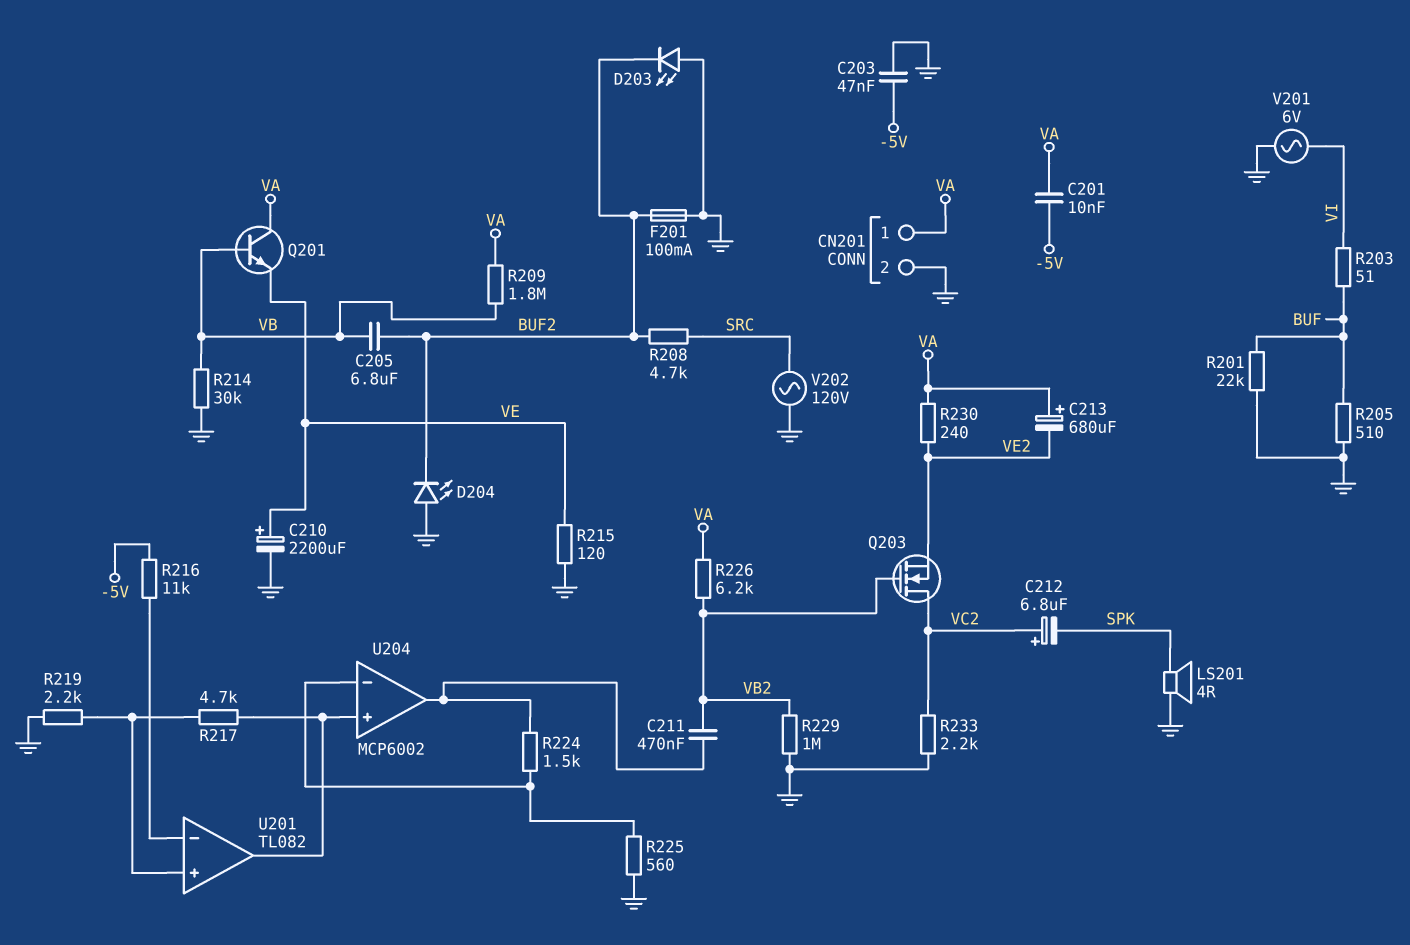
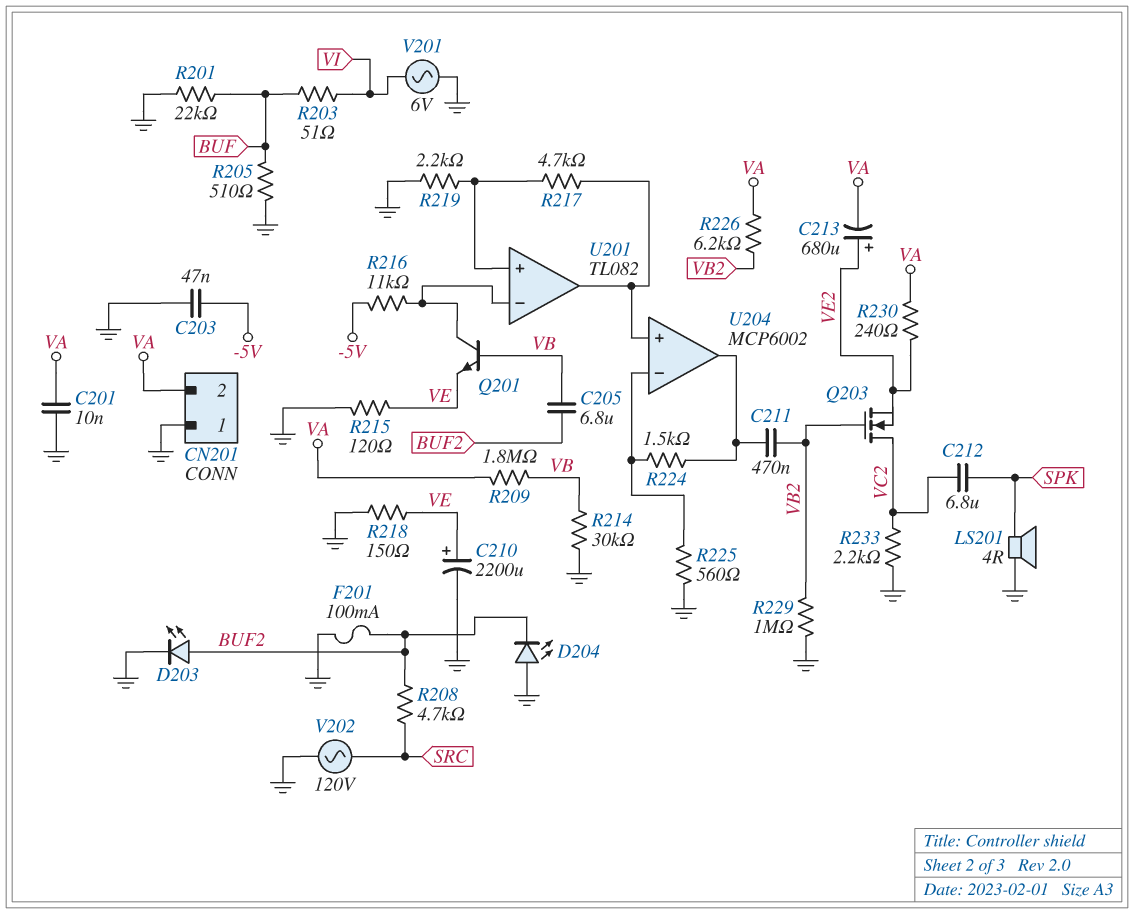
C201: 10nF (-5V, VA) -> 10nF (GND, VA)
C212: 6.8uF (plus VC2, minus SPK) -> 6.8uF (SPK, VC2)
C213: 680uF (plus VA, minus VE2) -> 680uF (plus VE2, minus VA)
CN201 pin 1: VA -> GND
CN201 pin 2: GND -> VA
D203: LED (A GND, K BUF2) -> LED (A BUF2, K GND)
Q201: NPN (B VB, C VA, E VE) -> NPN (B VB, C U201/in-, E VE)
R218: none -> 150 (GND, VE)

